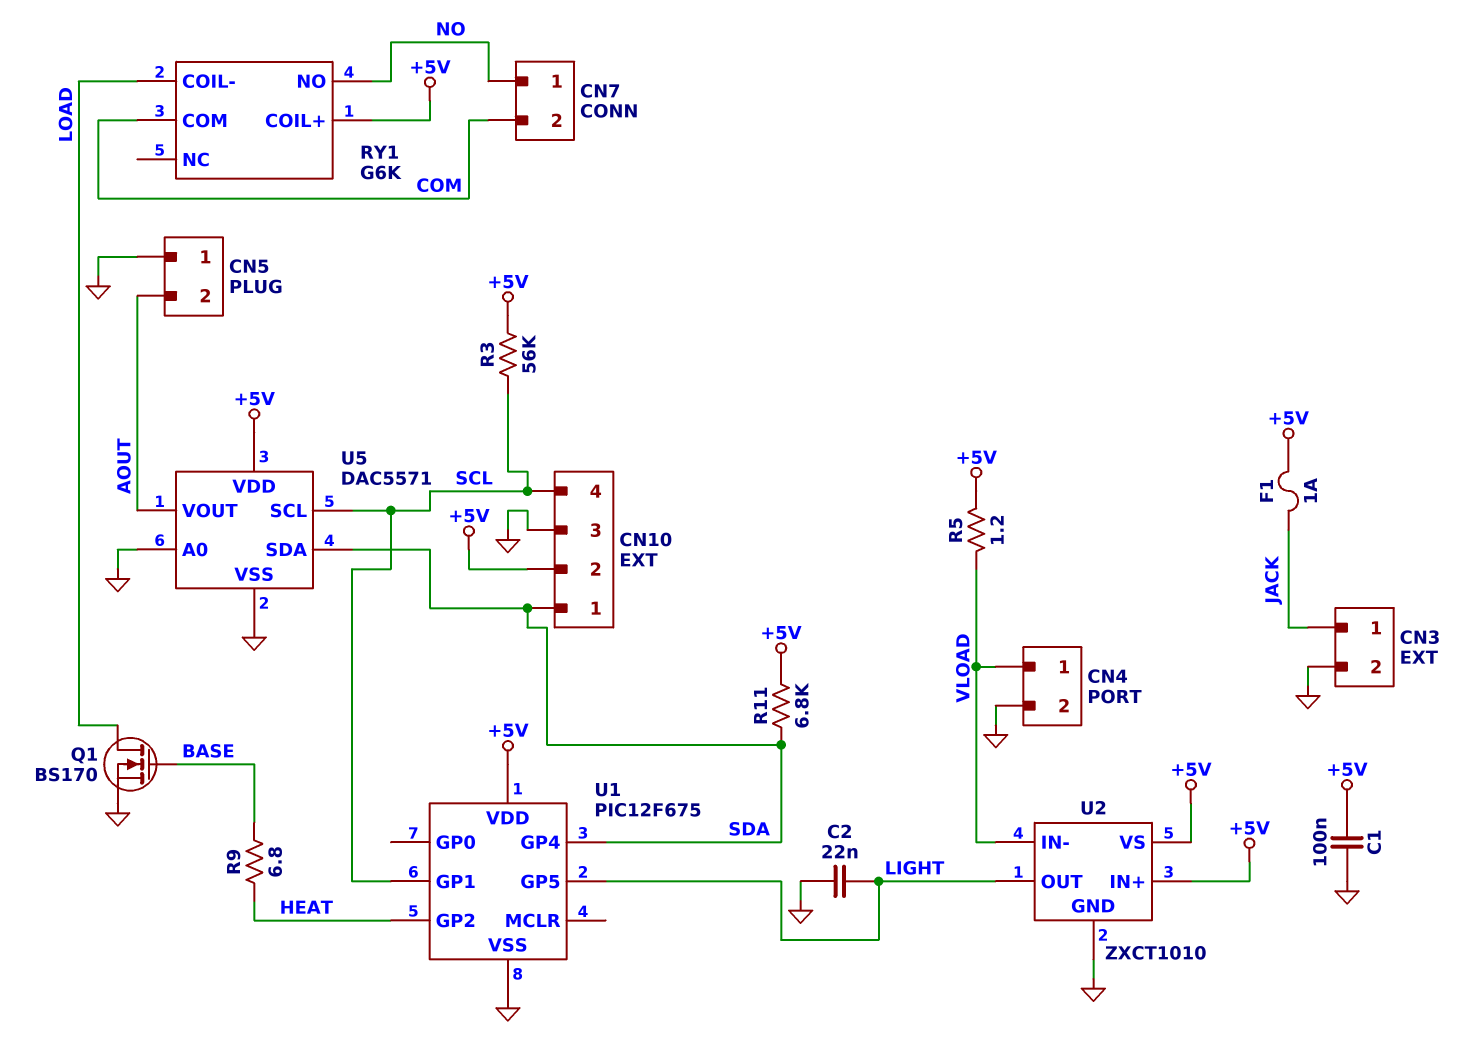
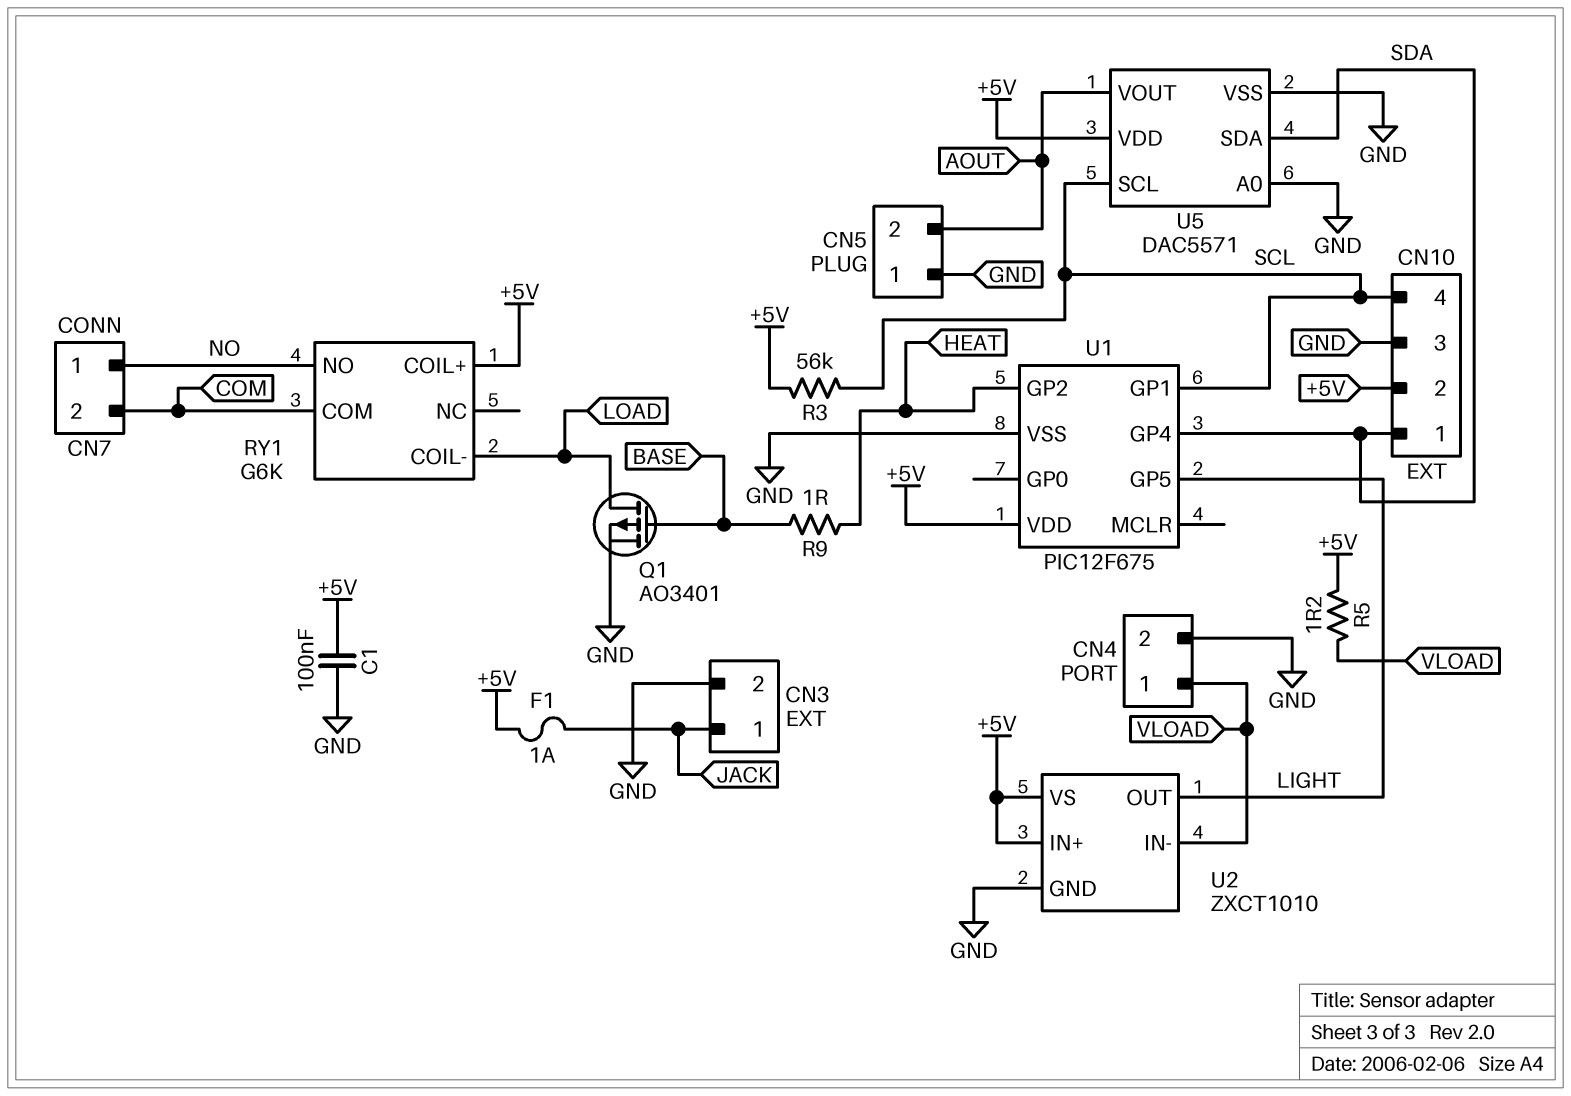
C2: 22nF (GND, LIGHT) -> none
Q1: NMOS BS170 (G BASE, D LOAD, S GND) -> PMOS AO3401 (G BASE, D LOAD, S GND)
R9: 6.8 (BASE, HEAT) -> 1 (BASE, HEAT)
R11: 6.8k (+5V, SDA) -> none

